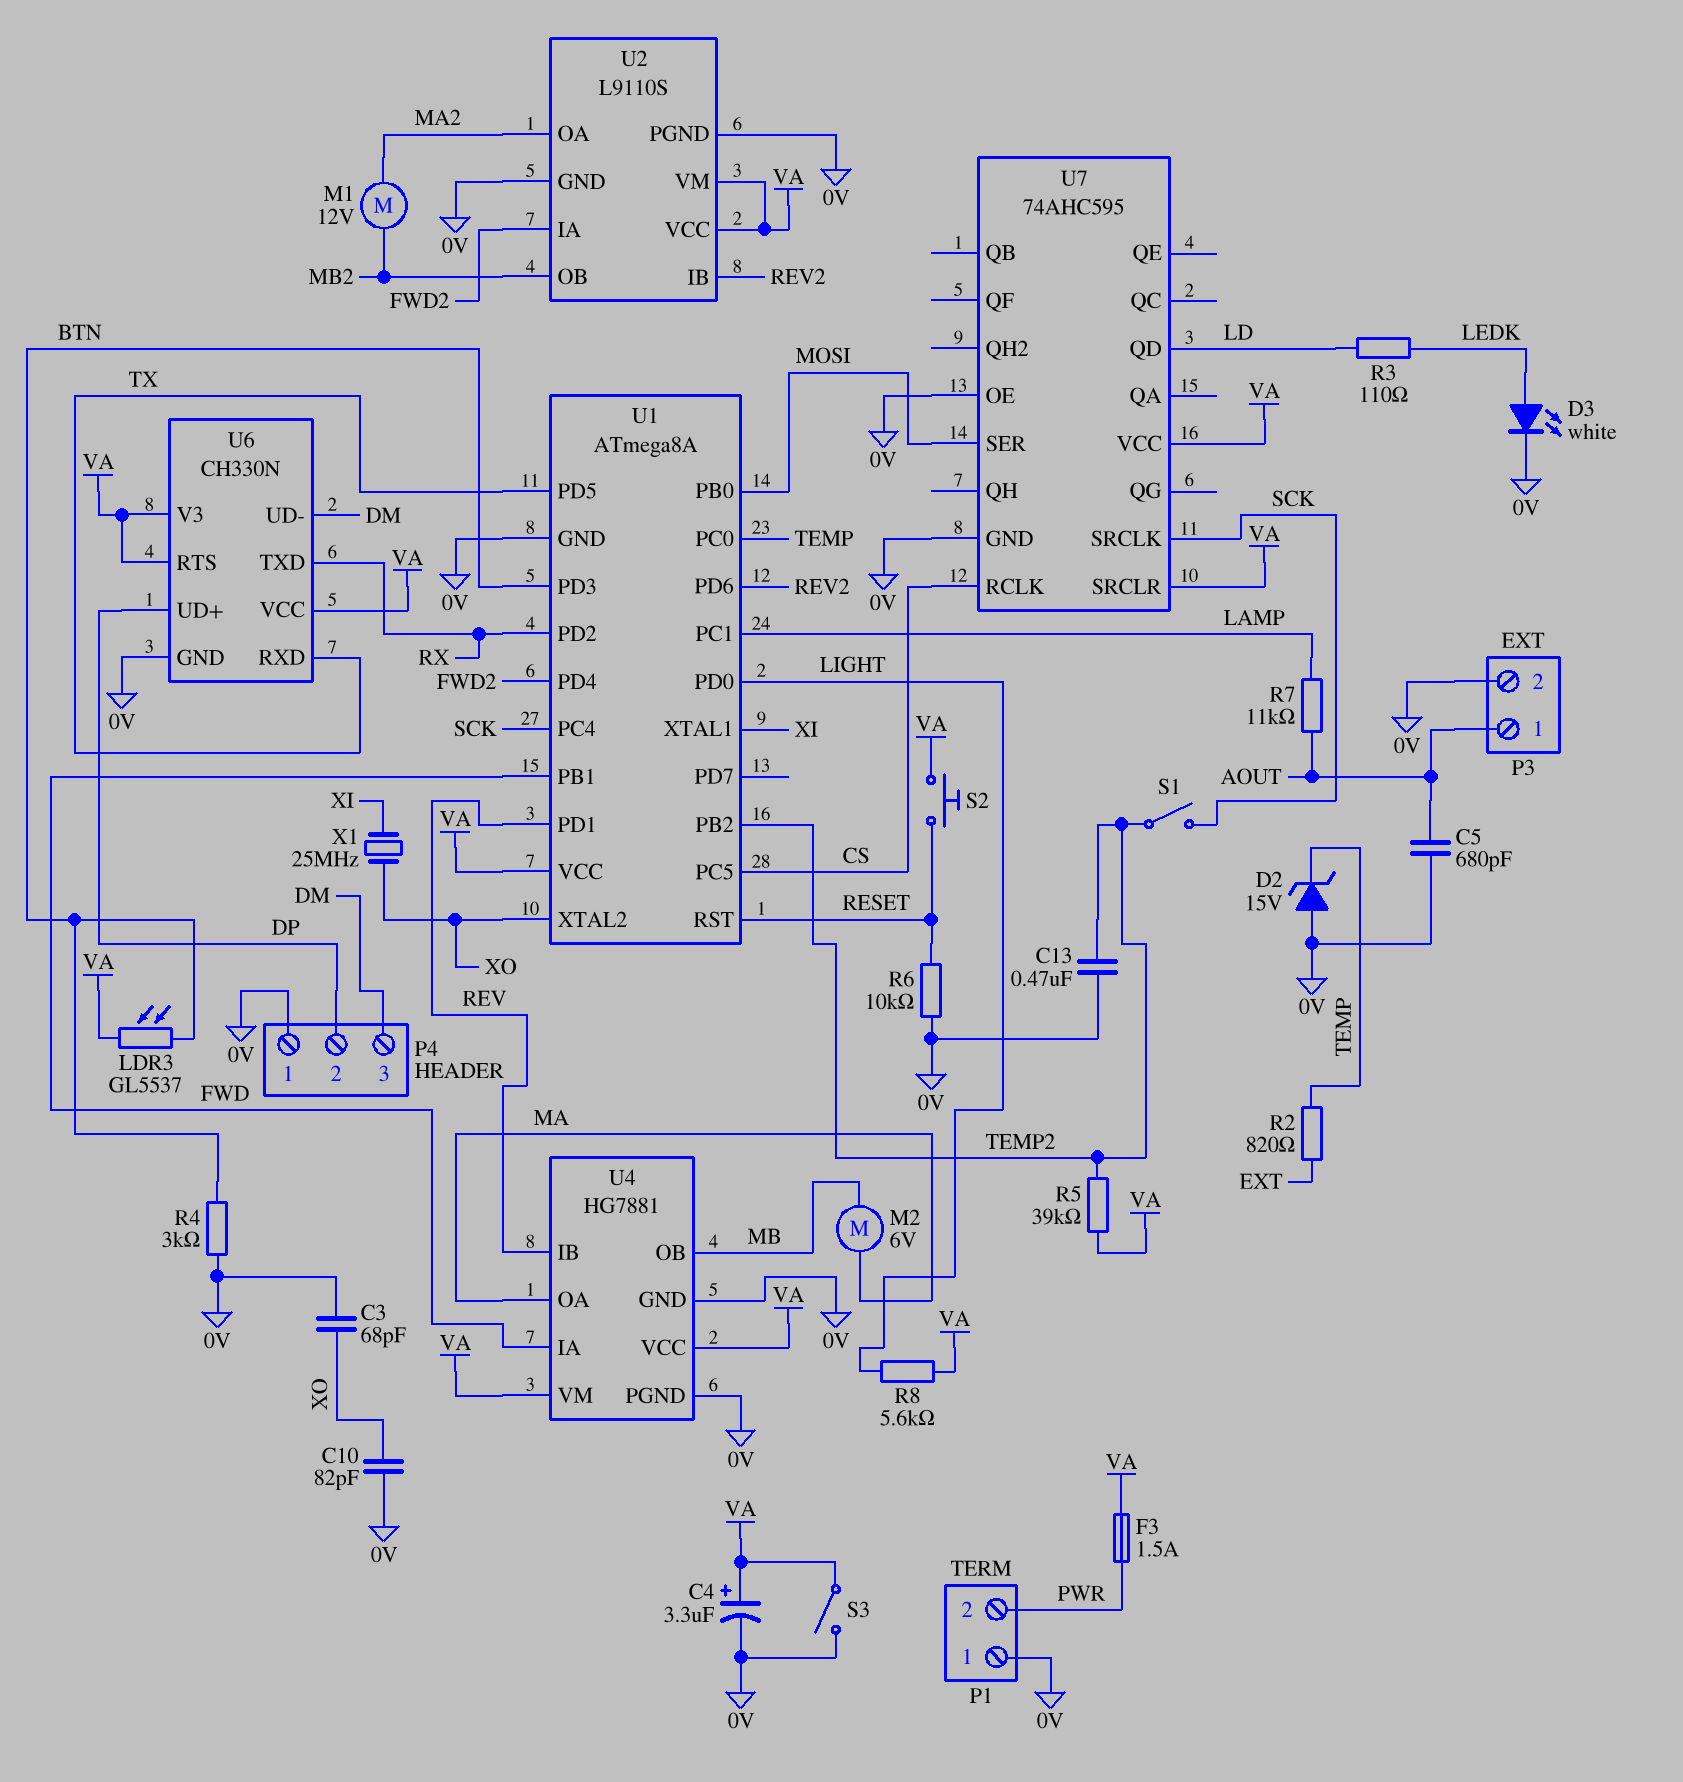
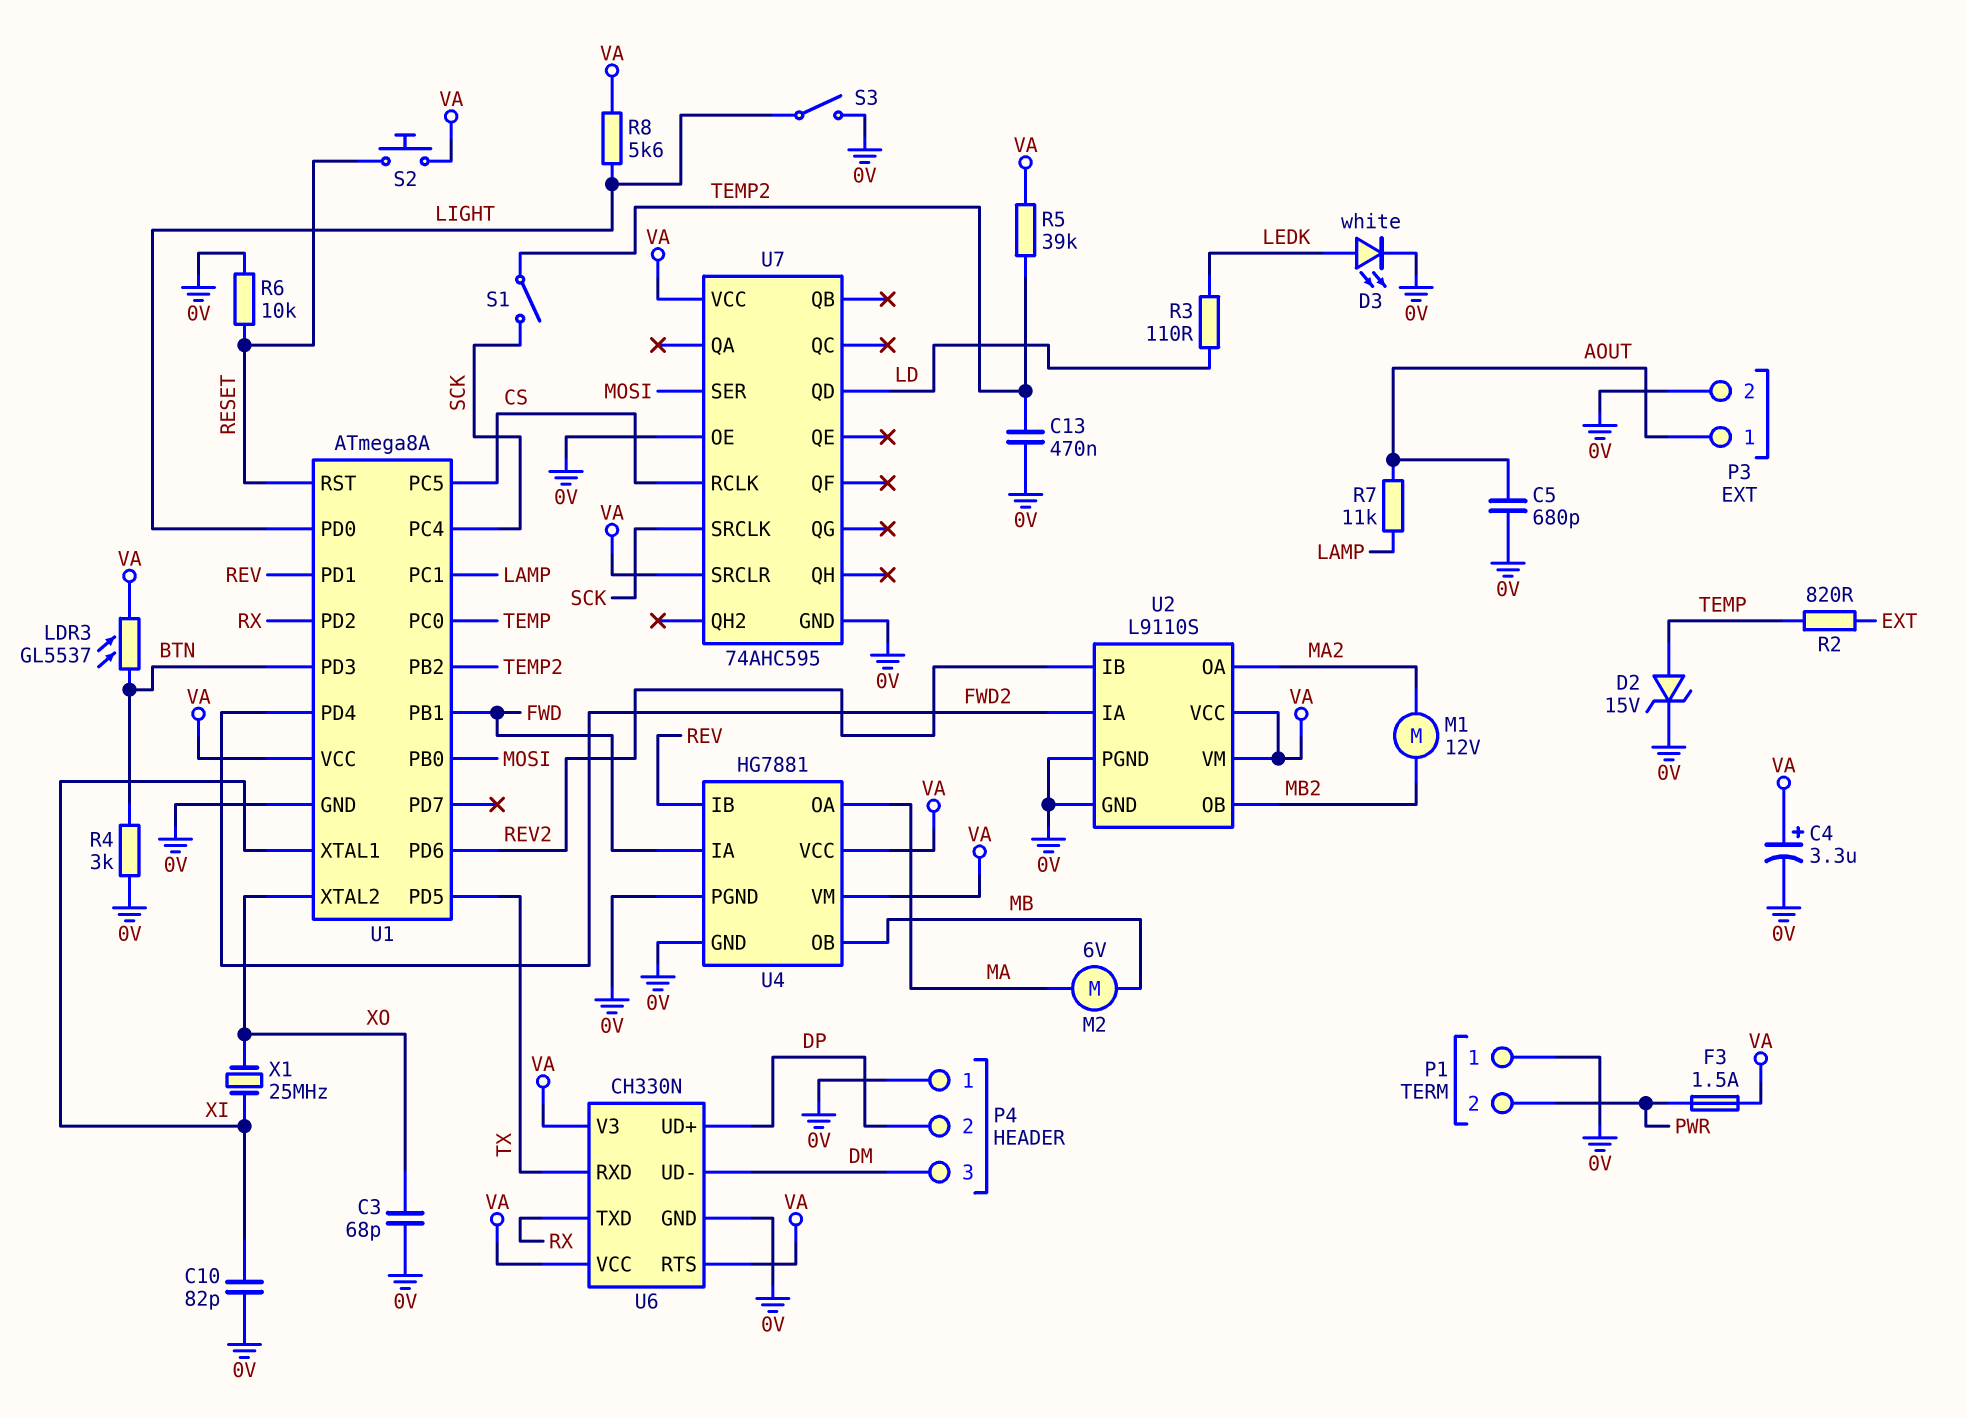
C10: 82pF (0V, XO) -> 82pF (0V, XI)
D2: zener 15V (A 0V, K TEMP) -> zener 15V (A TEMP, K 0V)
S3: switch (0V, VA) -> switch (0V, LIGHT)

